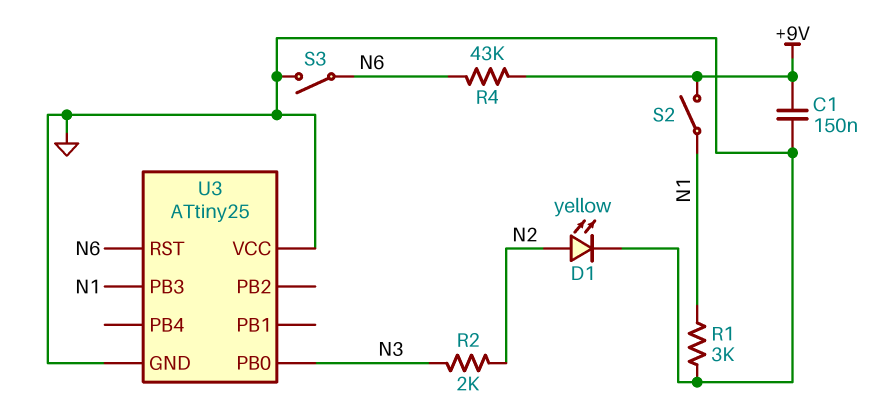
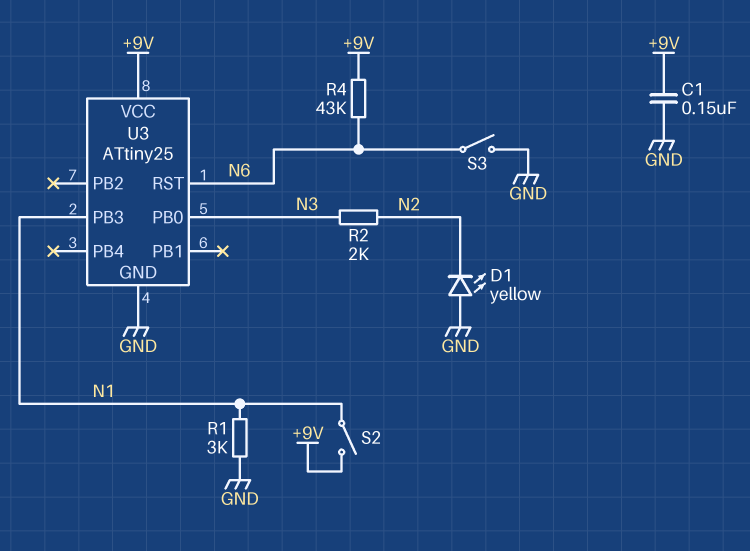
D1: LED yellow (A N2, K GND) -> LED yellow (A GND, K N2)
U3 pin VCC: GND -> +9V

